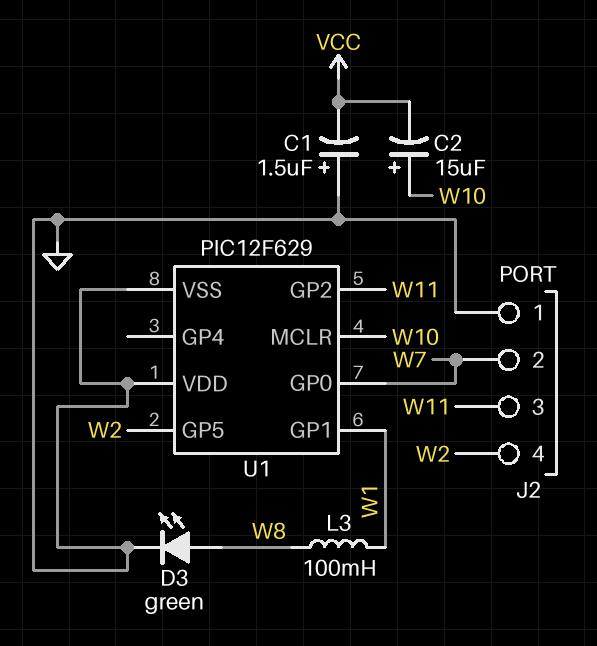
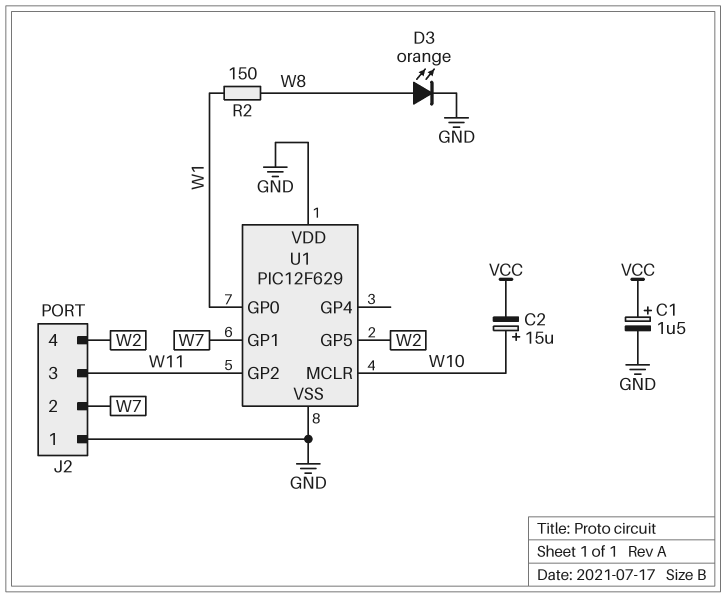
C1: 1.5uF (plus GND, minus VCC) -> 1.5uF (plus VCC, minus GND)
D3: LED green (A W8, K GND) -> LED orange (A W8, K GND)
L3: 100mH (W1, W8) -> none
R2: none -> 150 (W1, W8)
U1 pin GP0: W7 -> W1
U1 pin GP1: W1 -> W7

